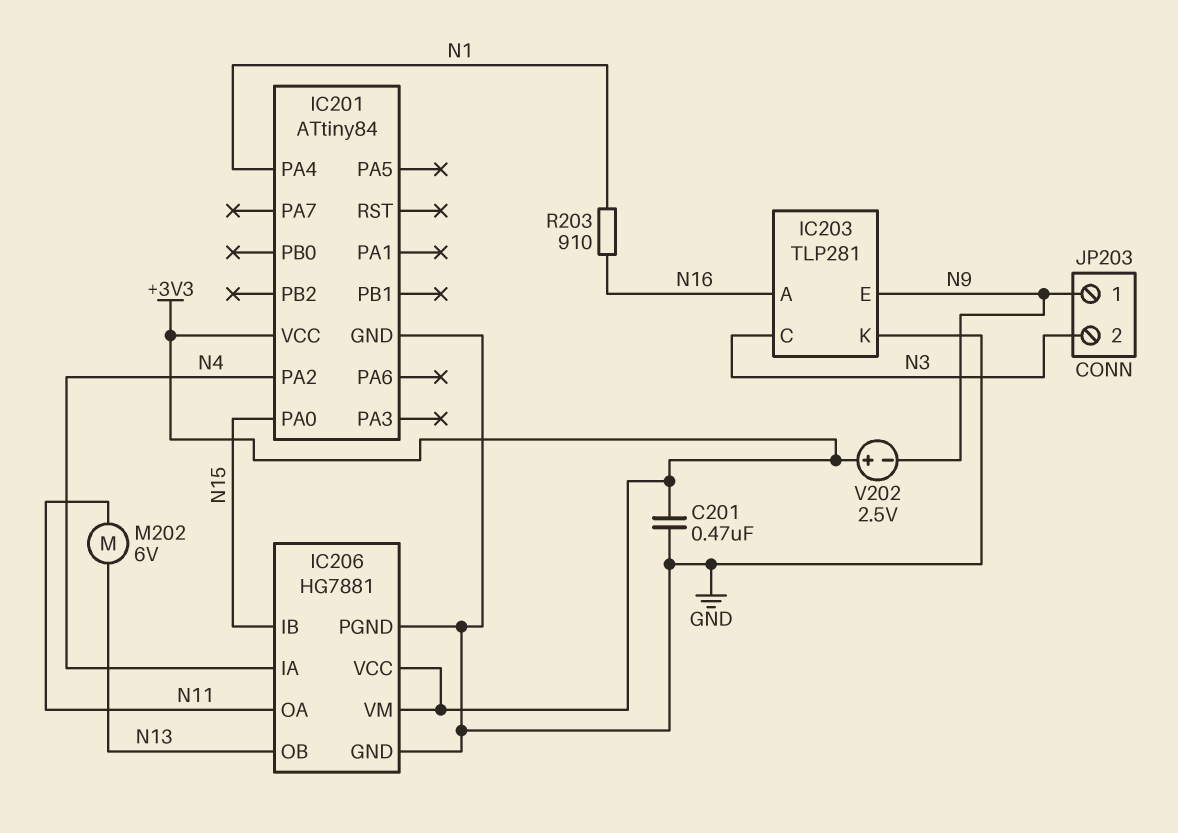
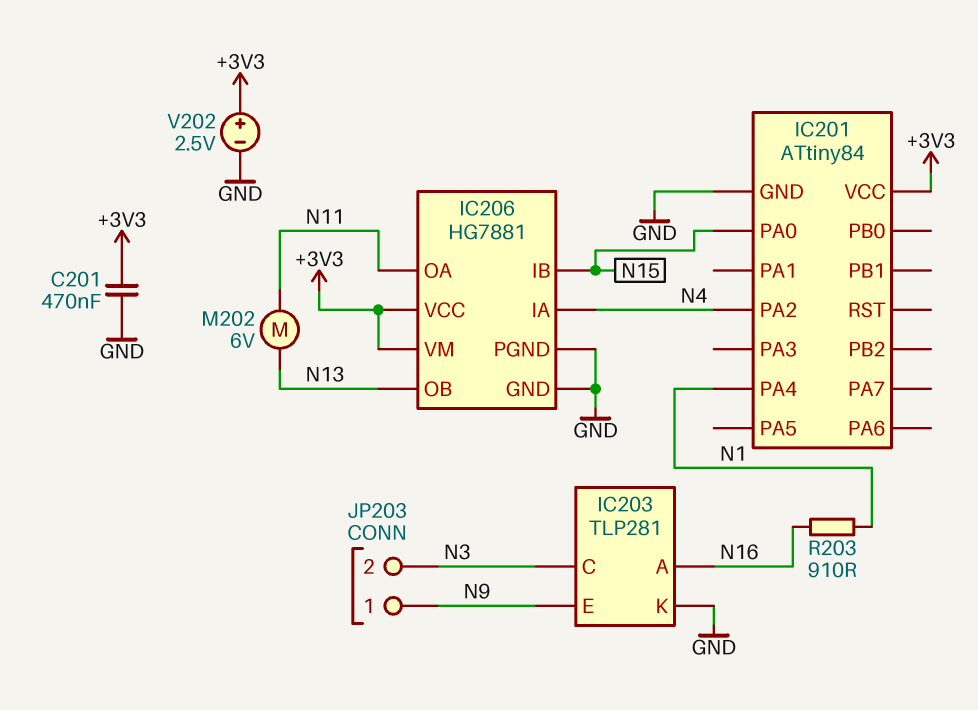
V202: 2.5V (plus +3V3, minus N9) -> 2.5V (plus +3V3, minus GND)

